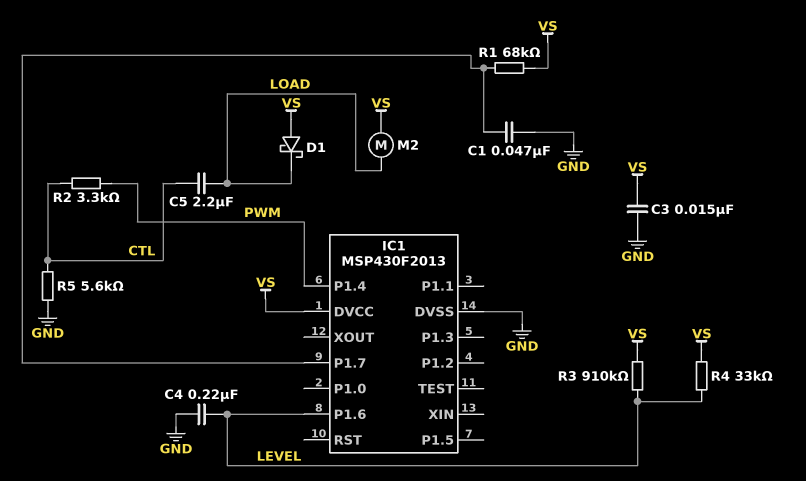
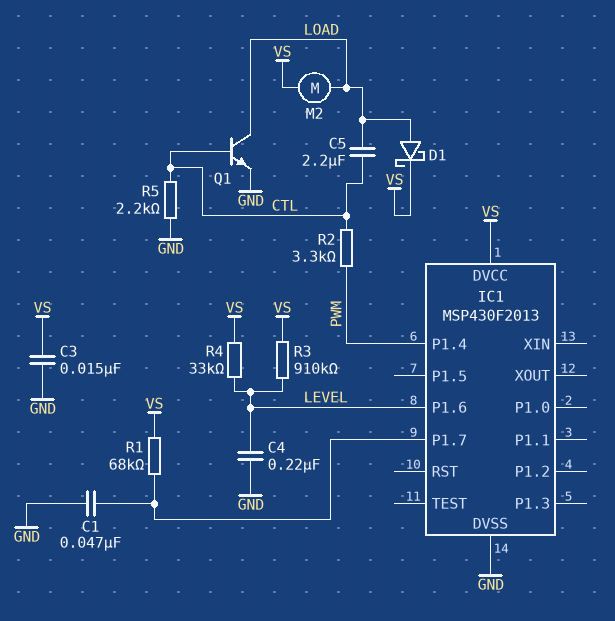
D1: schottky (A VS, K LOAD) -> schottky (A LOAD, K VS)
Q1: none -> NPN (B CTL, C LOAD, E GND)
R5: 5.6k (CTL, GND) -> 2.2k (CTL, GND)

